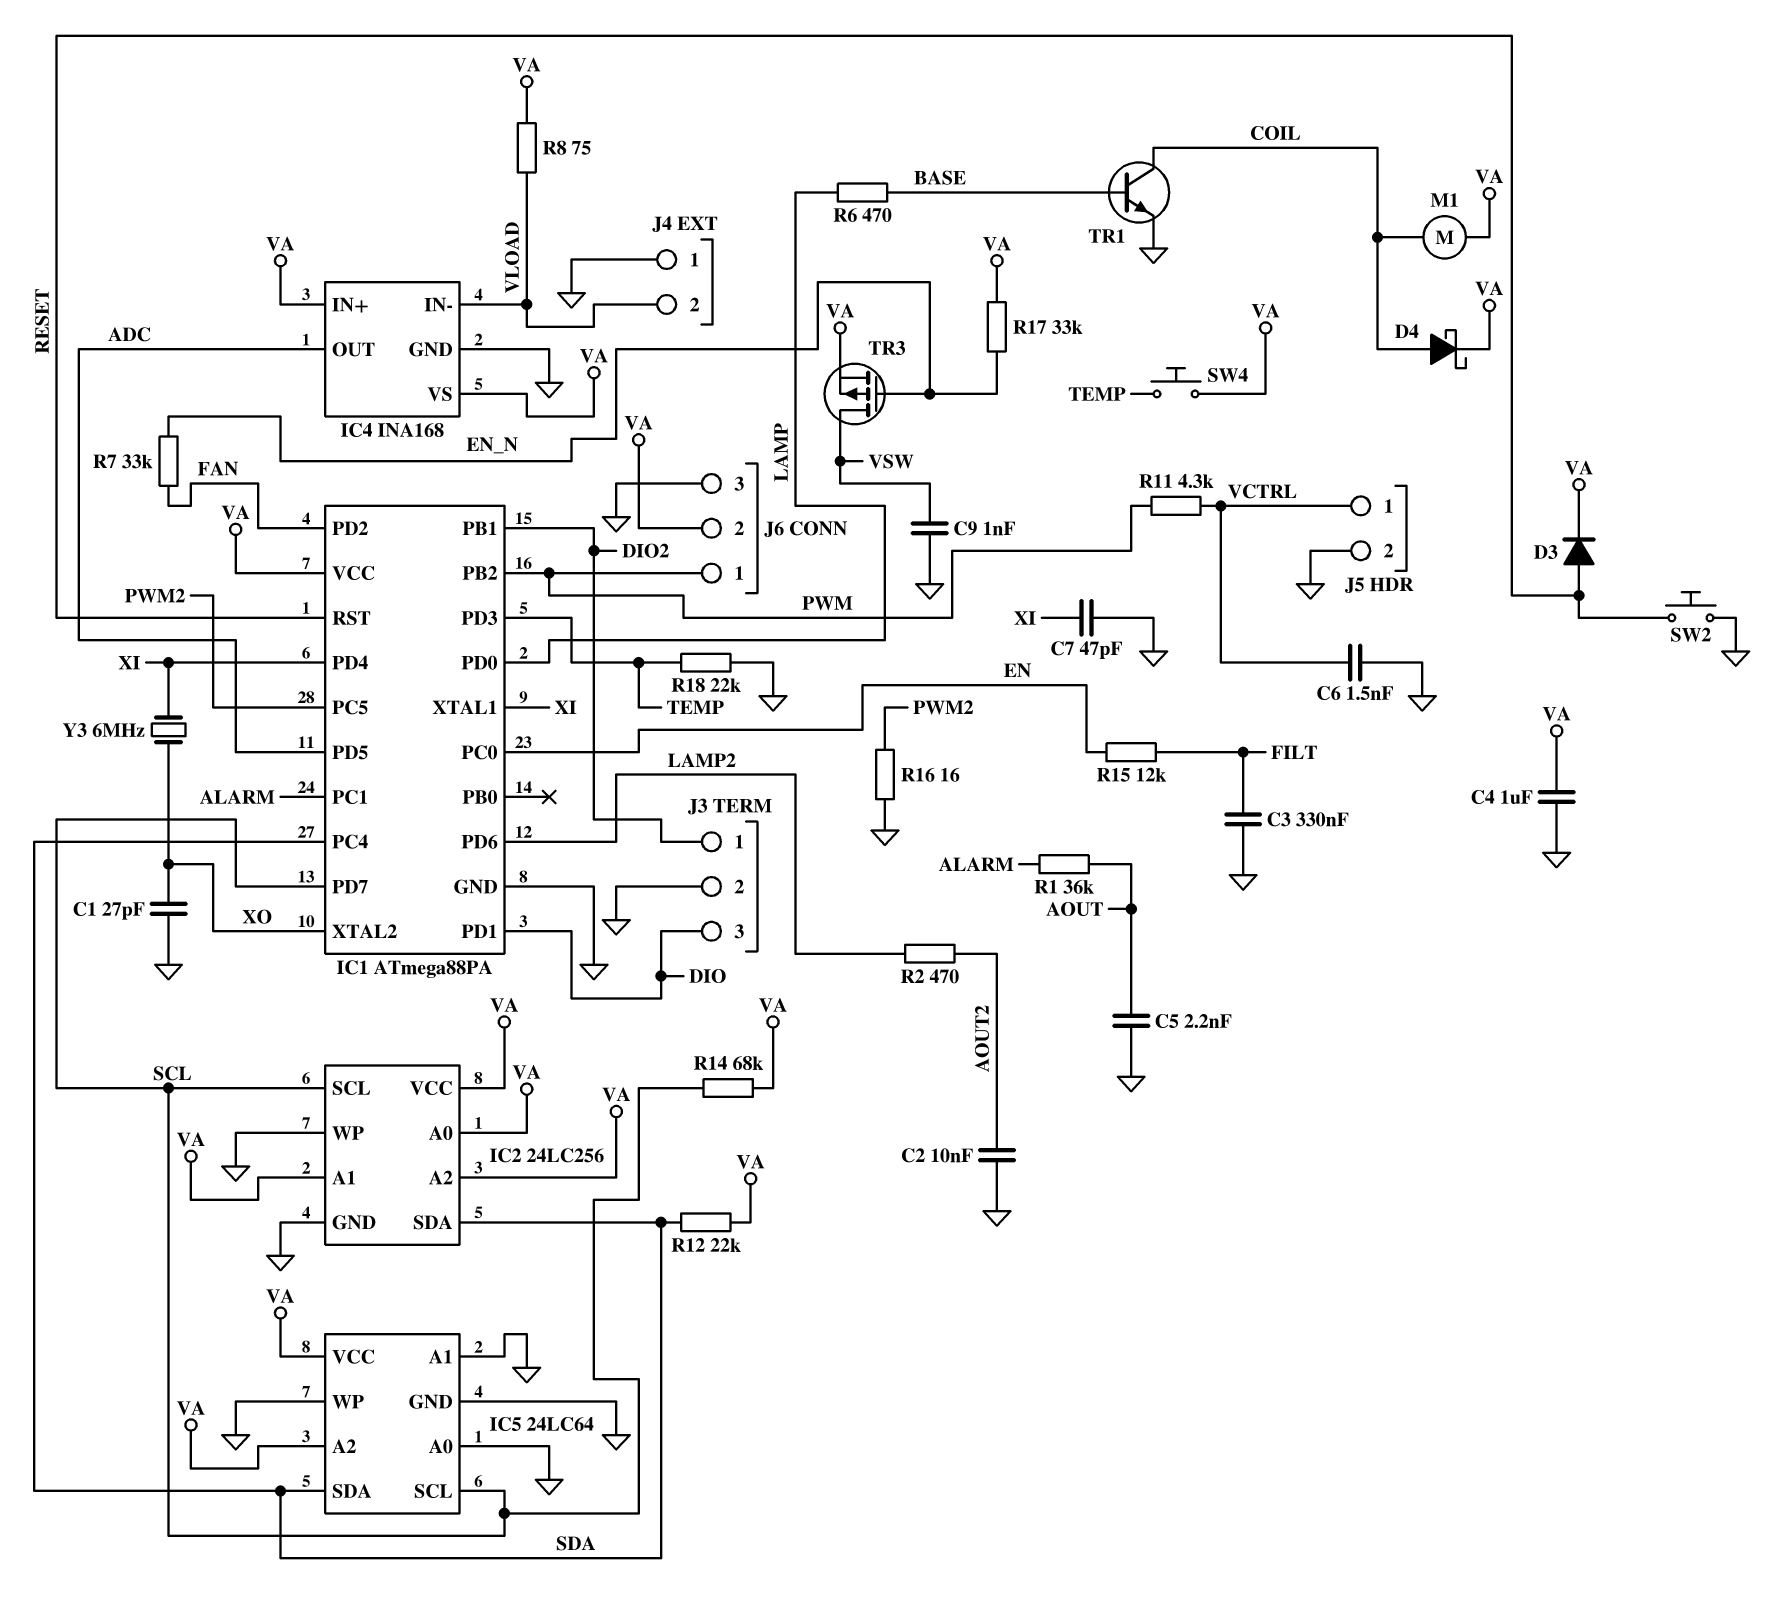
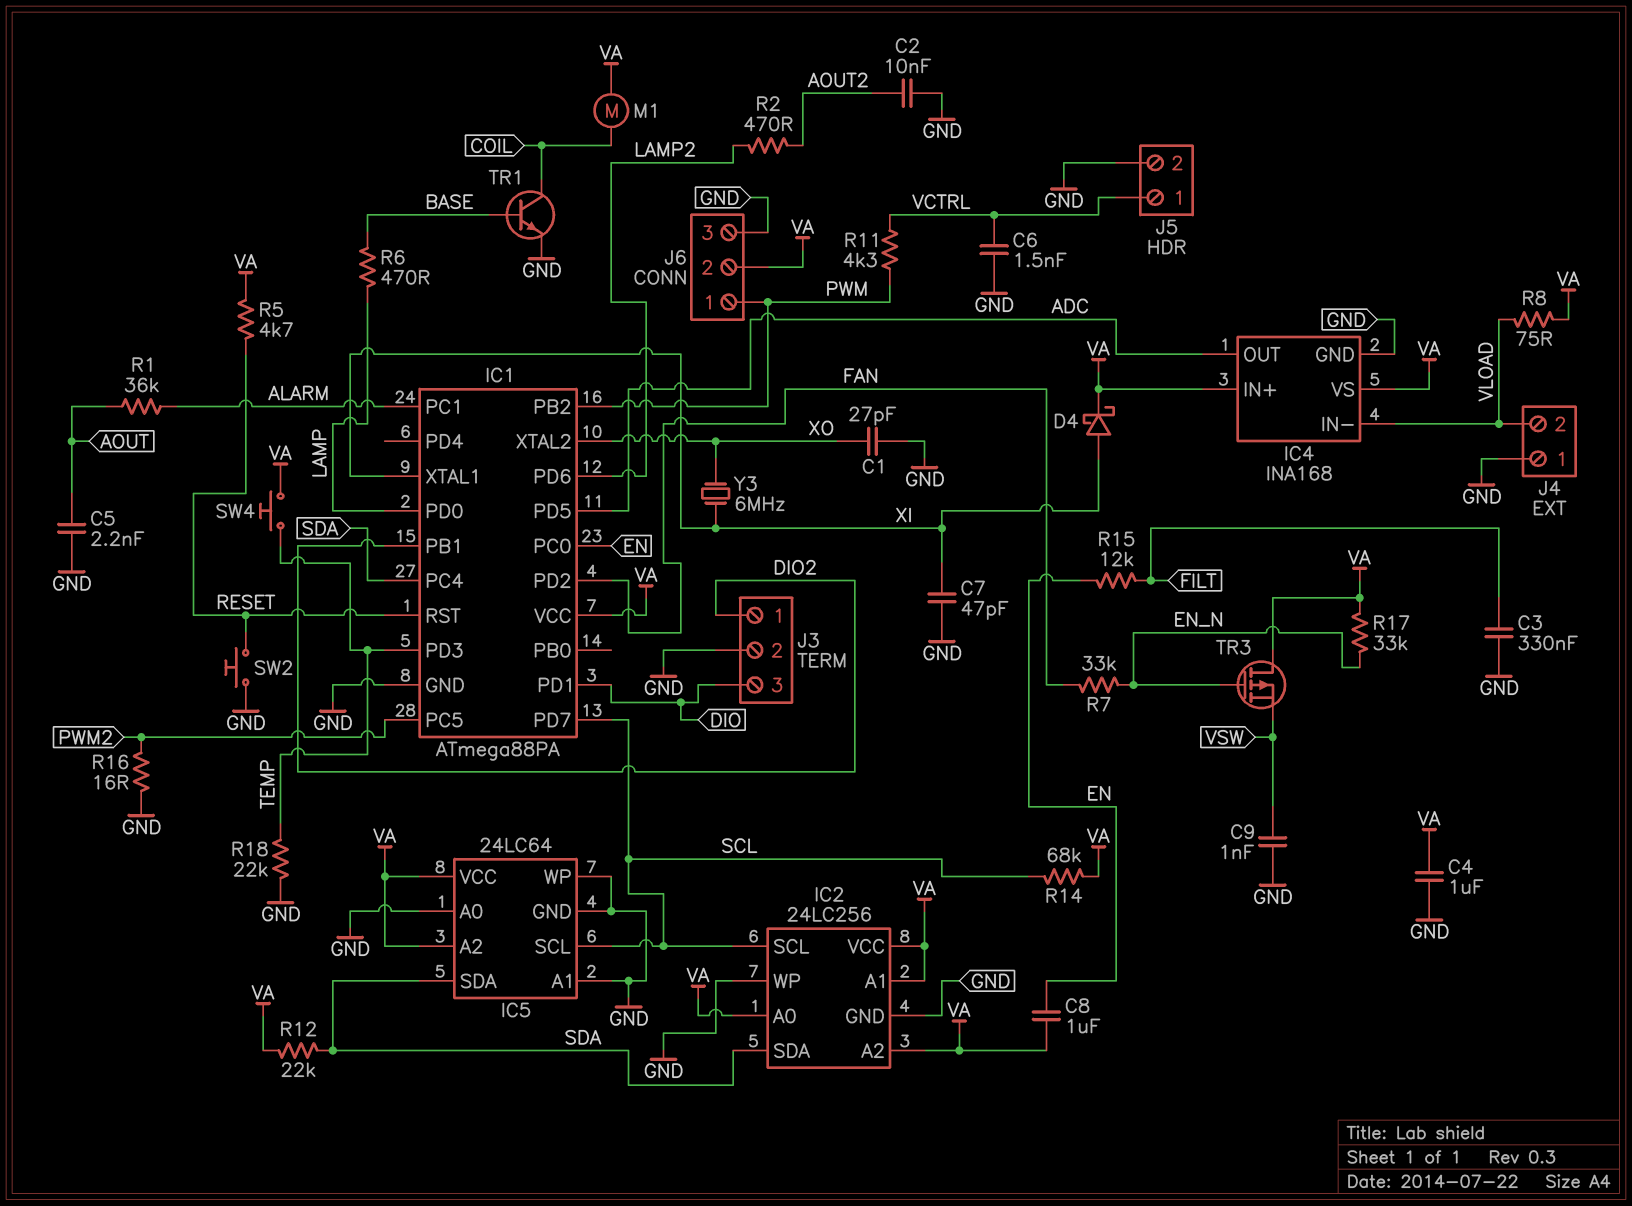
C8: none -> 1uF (EN, VA)
D3: diode (A RESET, K VA) -> none
D4: schottky (A COIL, K VA) -> schottky (A XI, K VA)
IC1 pin PD4: XI -> none
R5: none -> 4.7k (RESET, VA)
TR3: PMOS (G EN_N, D VSW, S VA) -> PMOS (G EN_N, D VA, S VSW)

